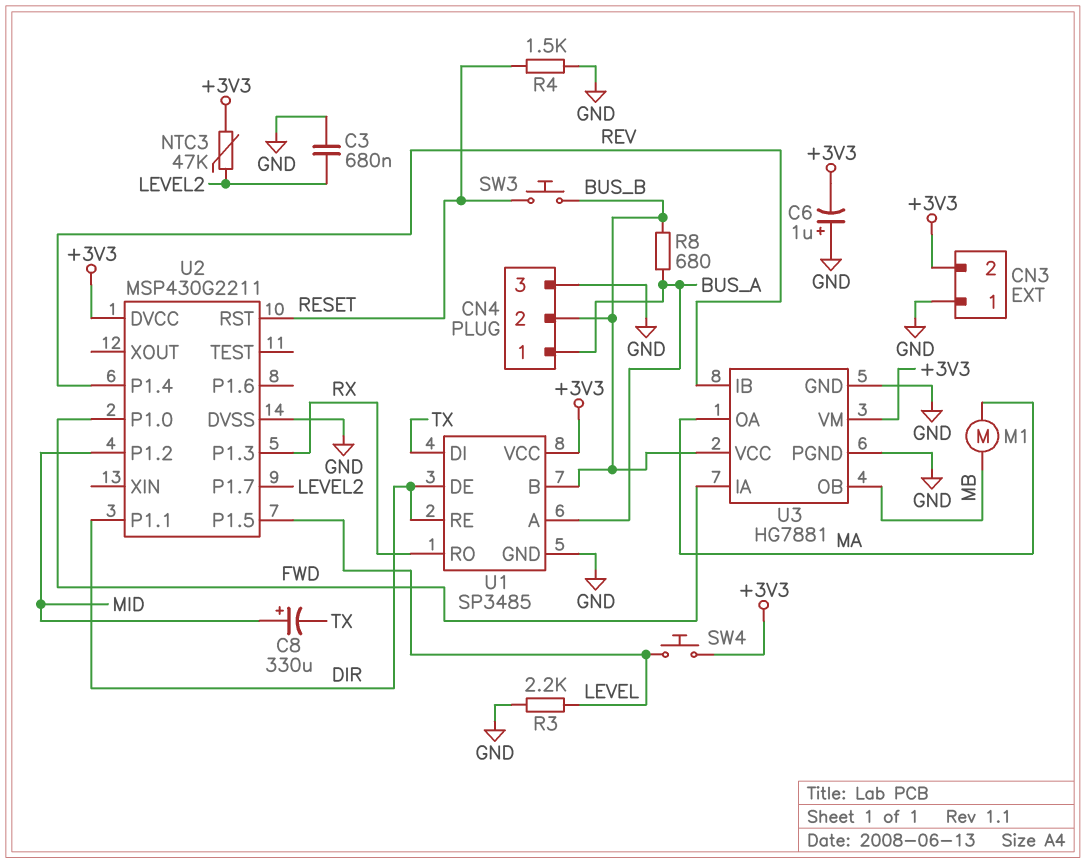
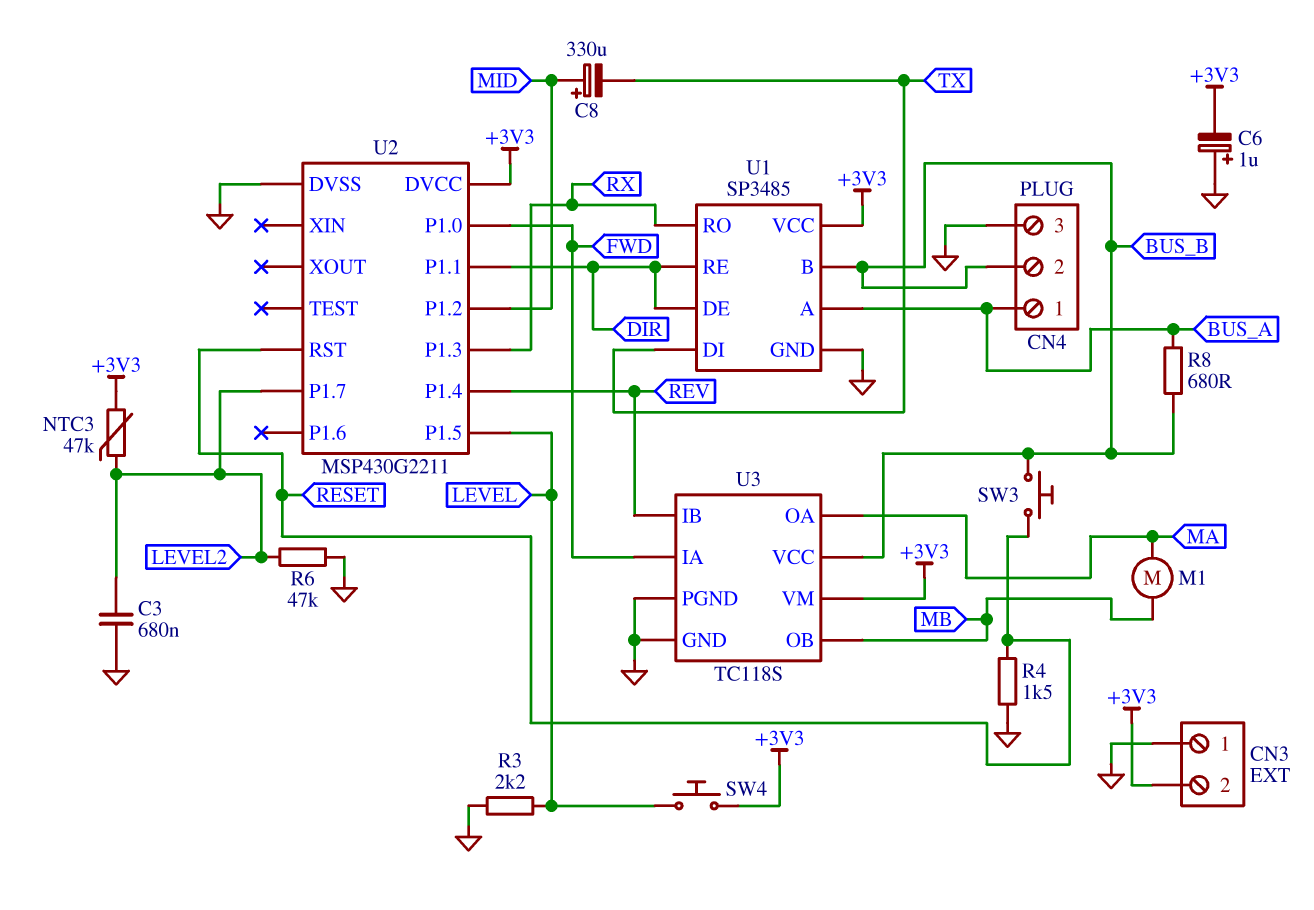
R6: none -> 47k (GND, LEVEL2)
U3: HG7881 -> TC118S

